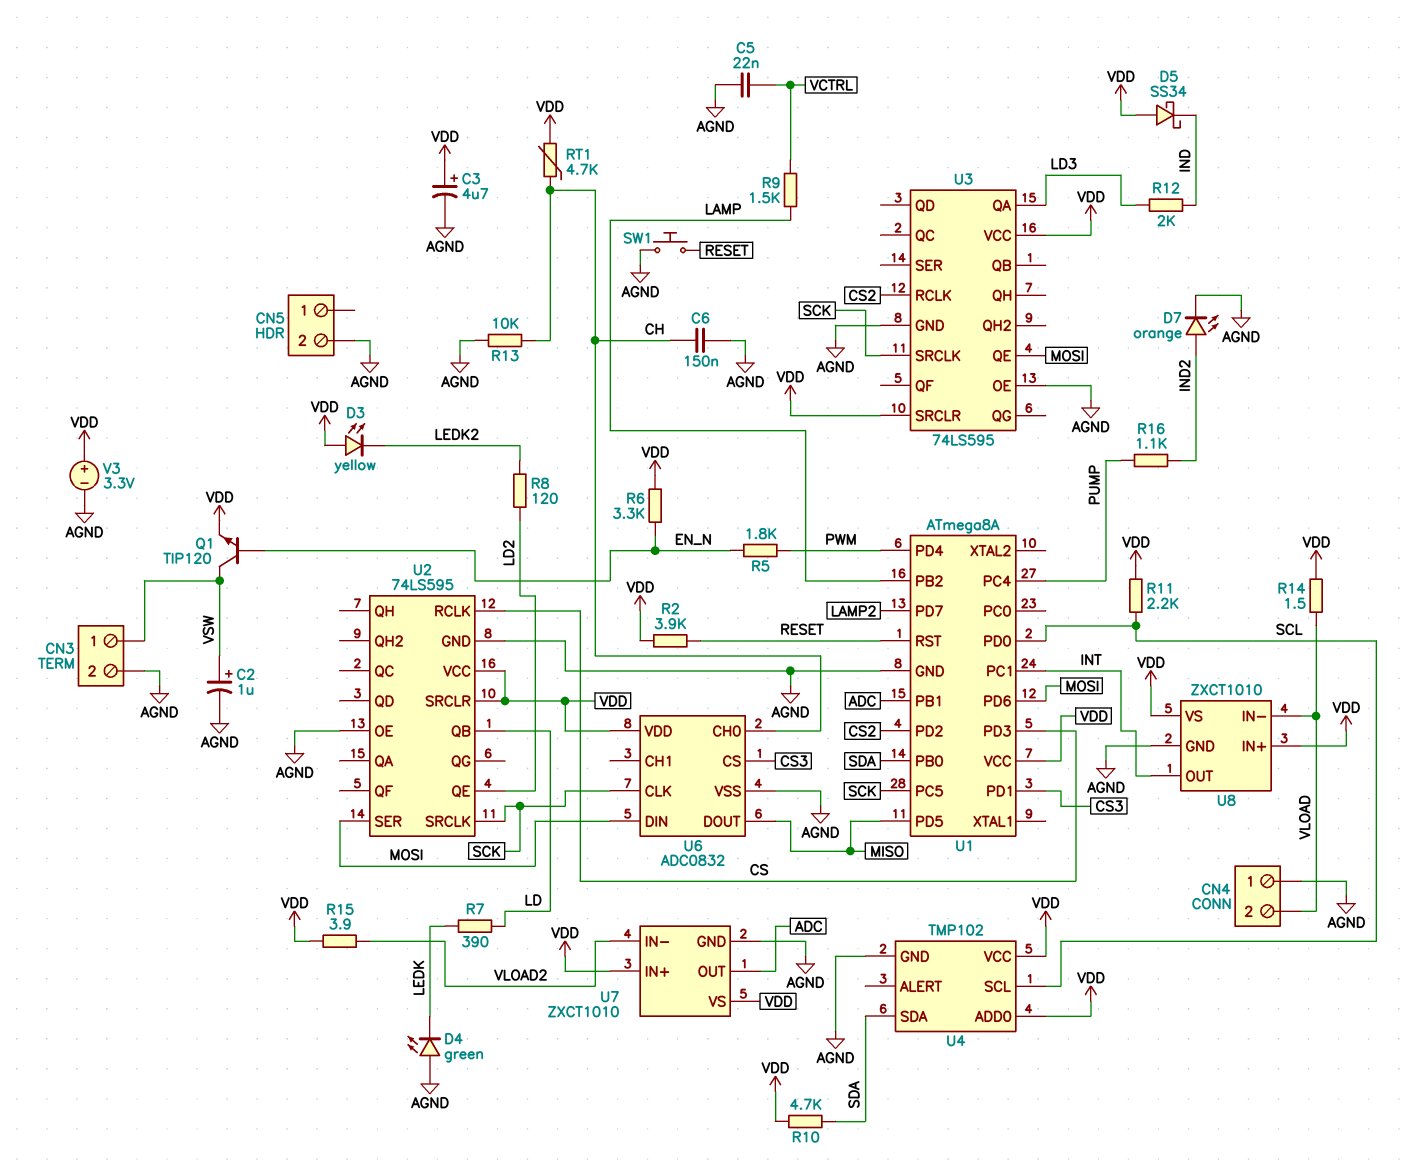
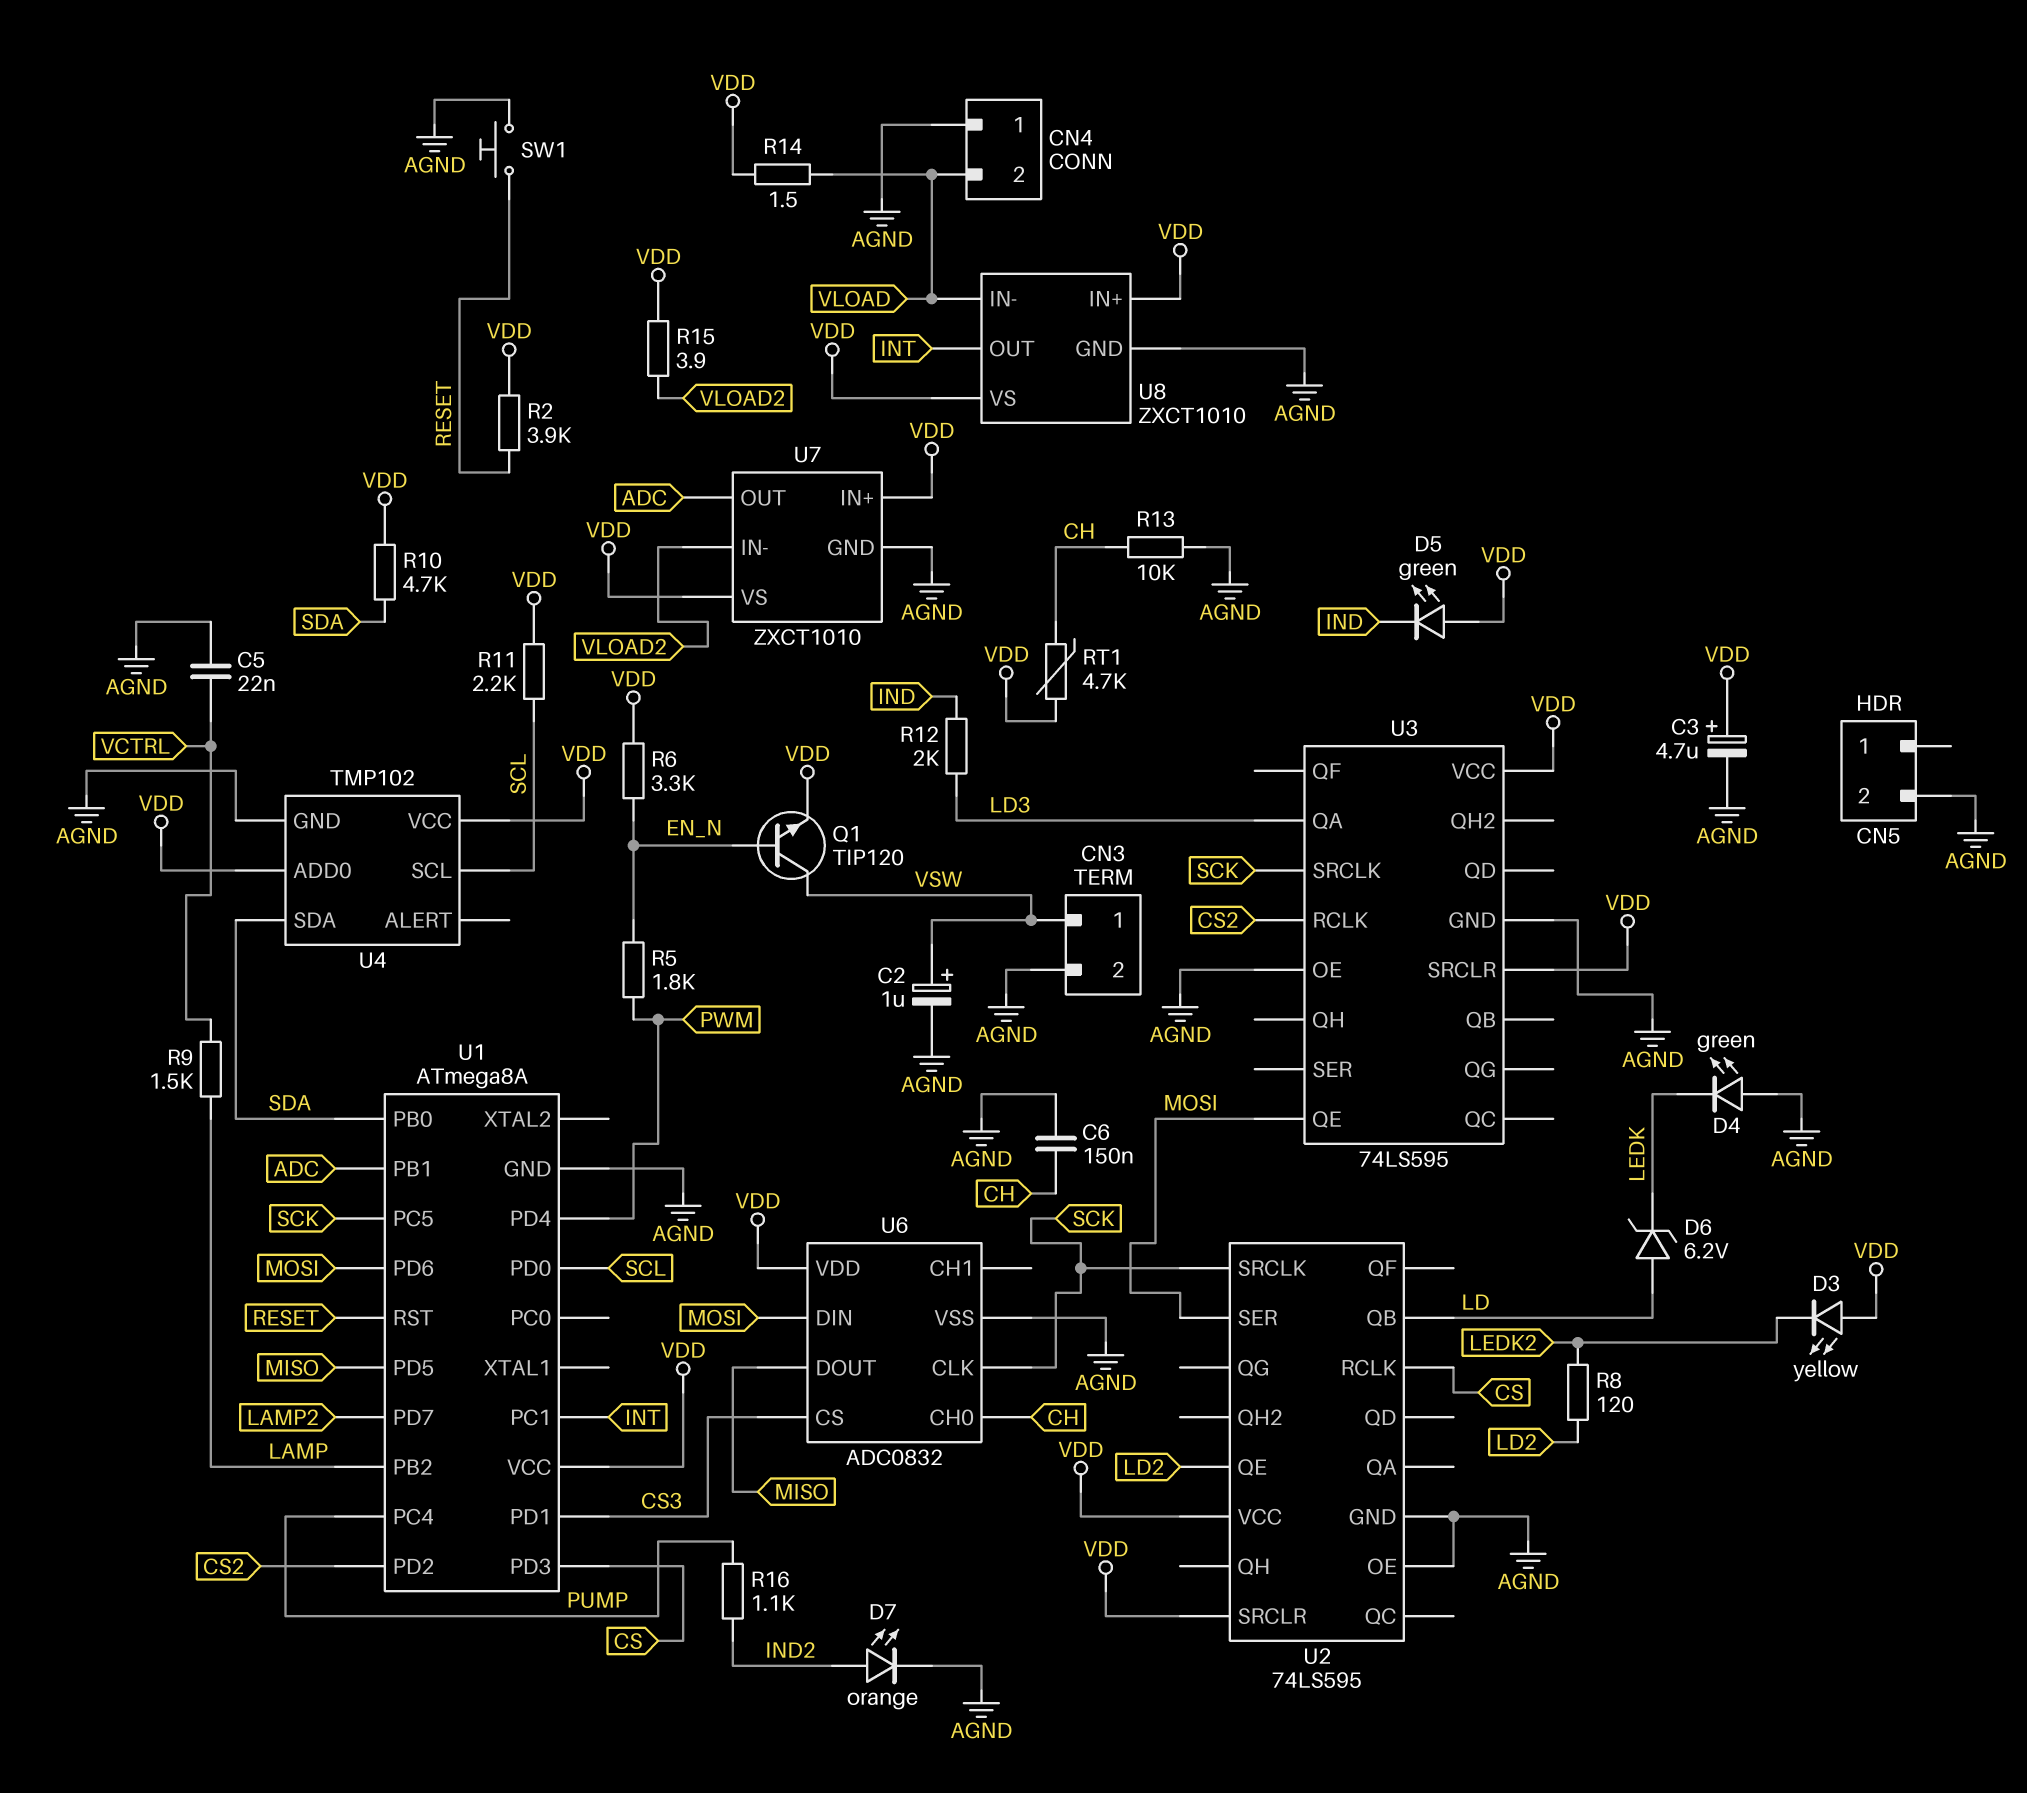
D5: schottky SS34 (A VDD, K IND) -> LED green (A VDD, K IND)
D6: none -> zener 6.2V (A LD, K LEDK)
R7: 390 (LD, LEDK) -> none
V3: 3.3V (plus VDD, minus AGND) -> none

